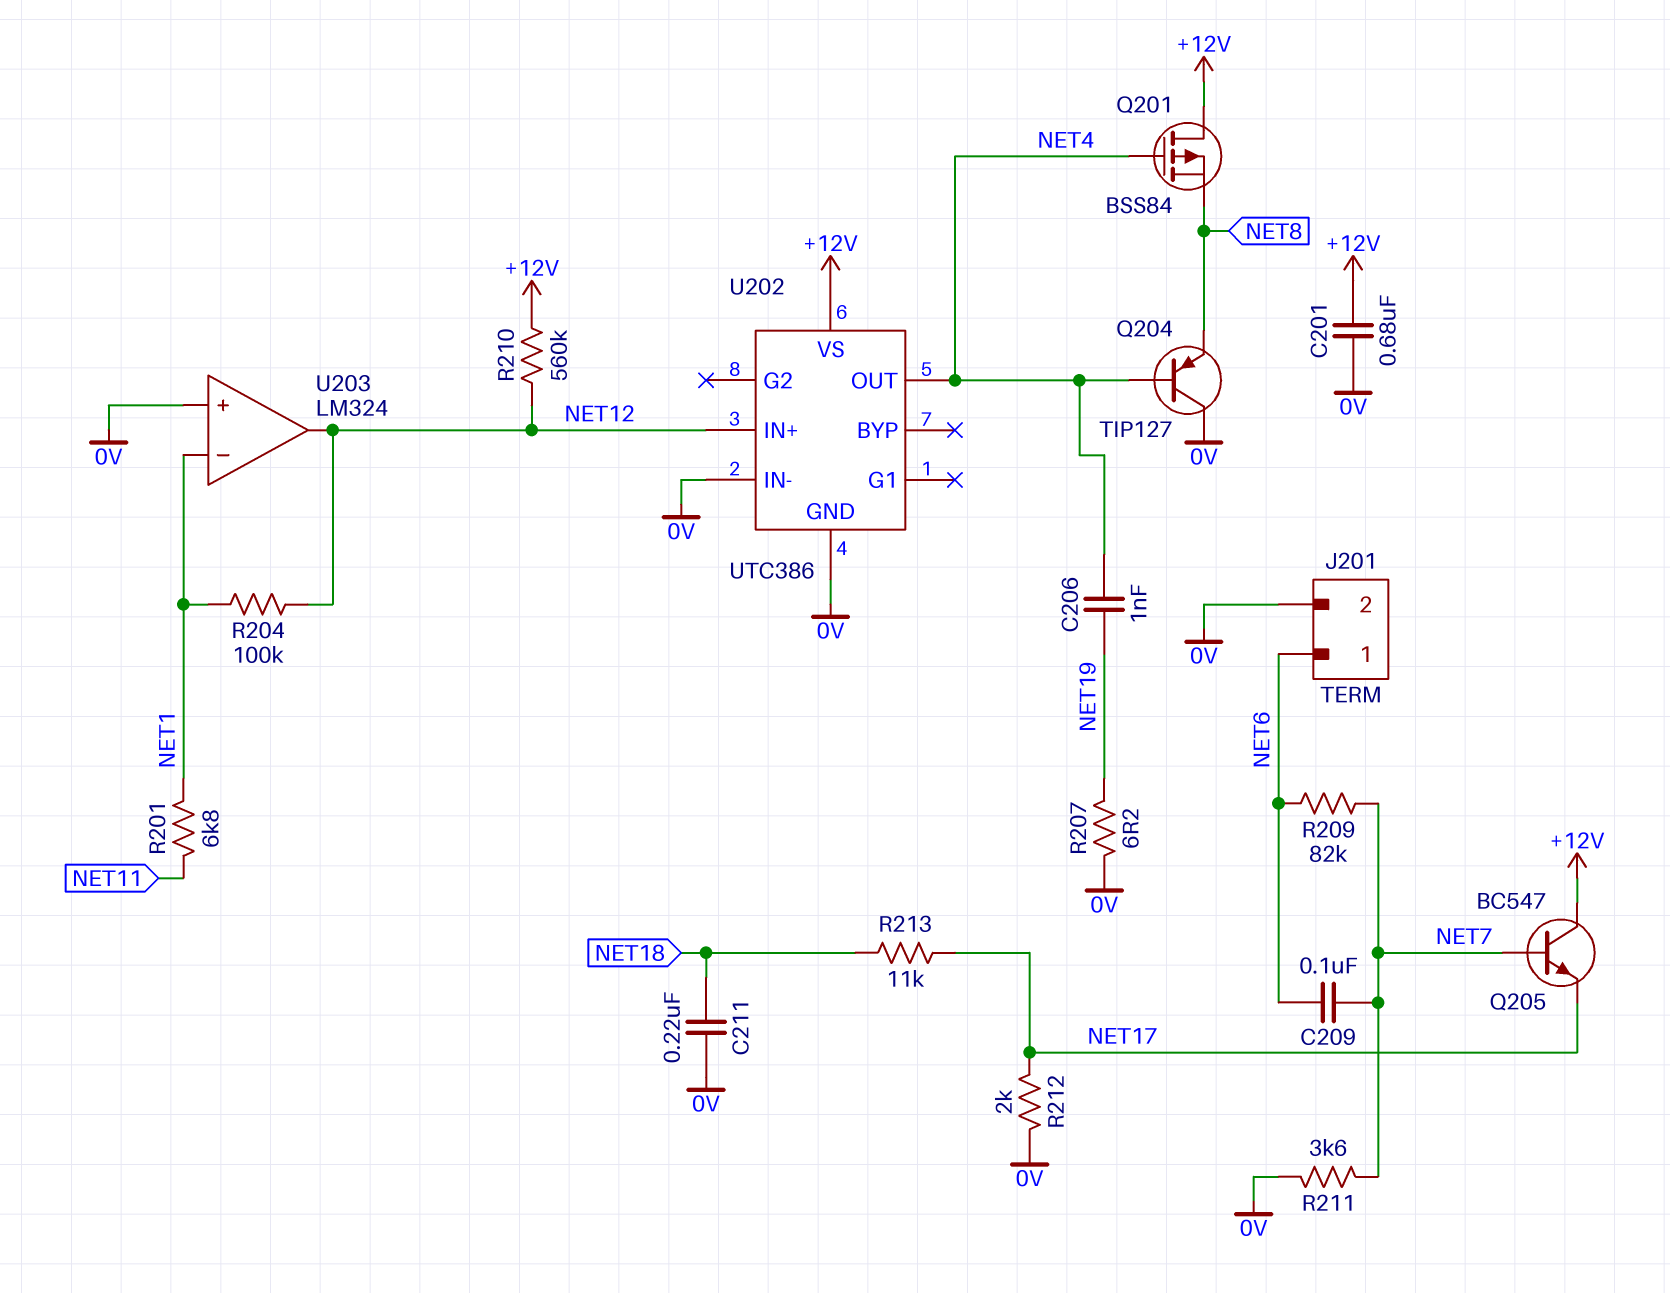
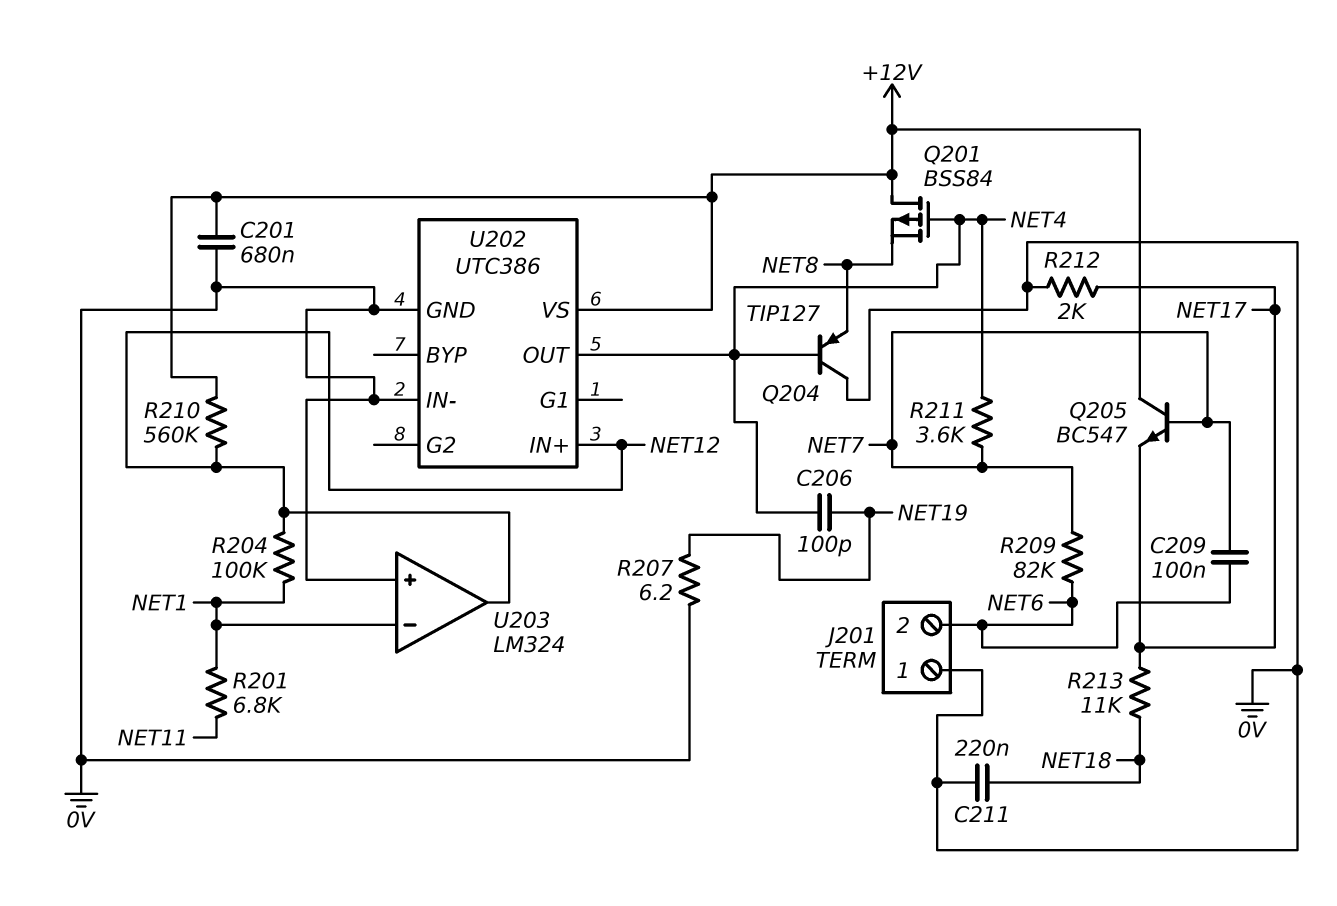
C206: 1nF (NET4, NET19) -> 100pF (NET4, NET19)
J201 pin 1: NET6 -> 0V
J201 pin 2: 0V -> NET6
R211: 3.6k (0V, NET7) -> 3.6k (NET4, NET7)

